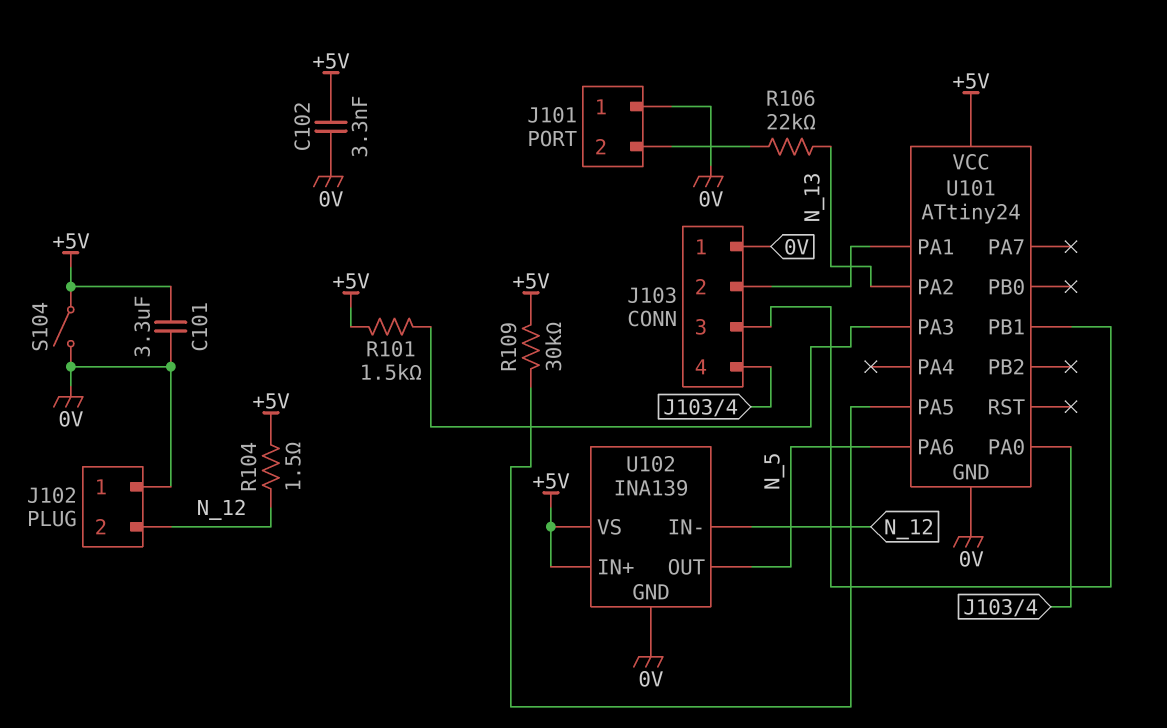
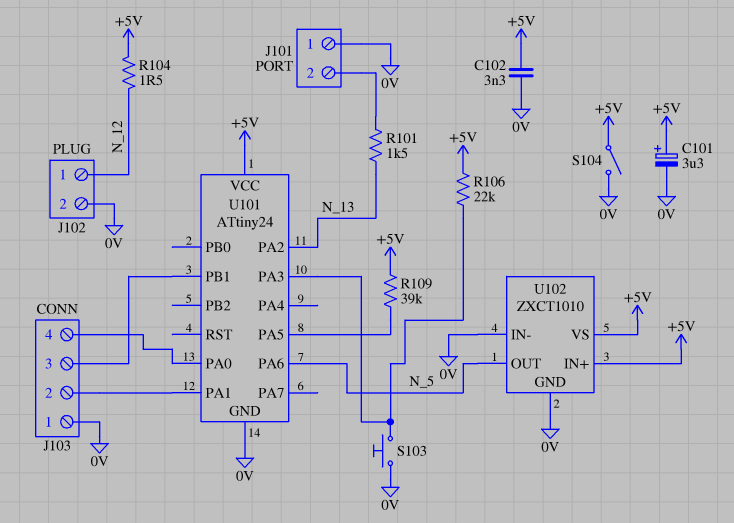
C101: 3.3uF (+5V, 0V) -> 3.3uF (plus +5V, minus 0V)
J102 pin 1: 0V -> N_12
J102 pin 2: N_12 -> 0V
R101: 1.5k (+5V, U101/PA3) -> 1.5k (J101/2, N_13)
R106: 22k (J101/2, N_13) -> 22k (+5V, U101/PA3)
R109: 30k (+5V, U101/PA5) -> 39k (+5V, U101/PA5)
S103: none -> button (0V, U101/PA3)
U102: INA139 -> ZXCT1010
U102 pin IN-: N_12 -> 0V

